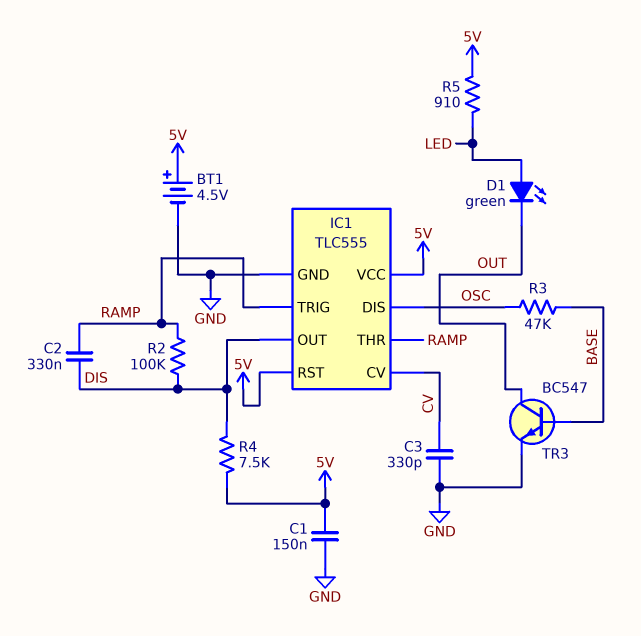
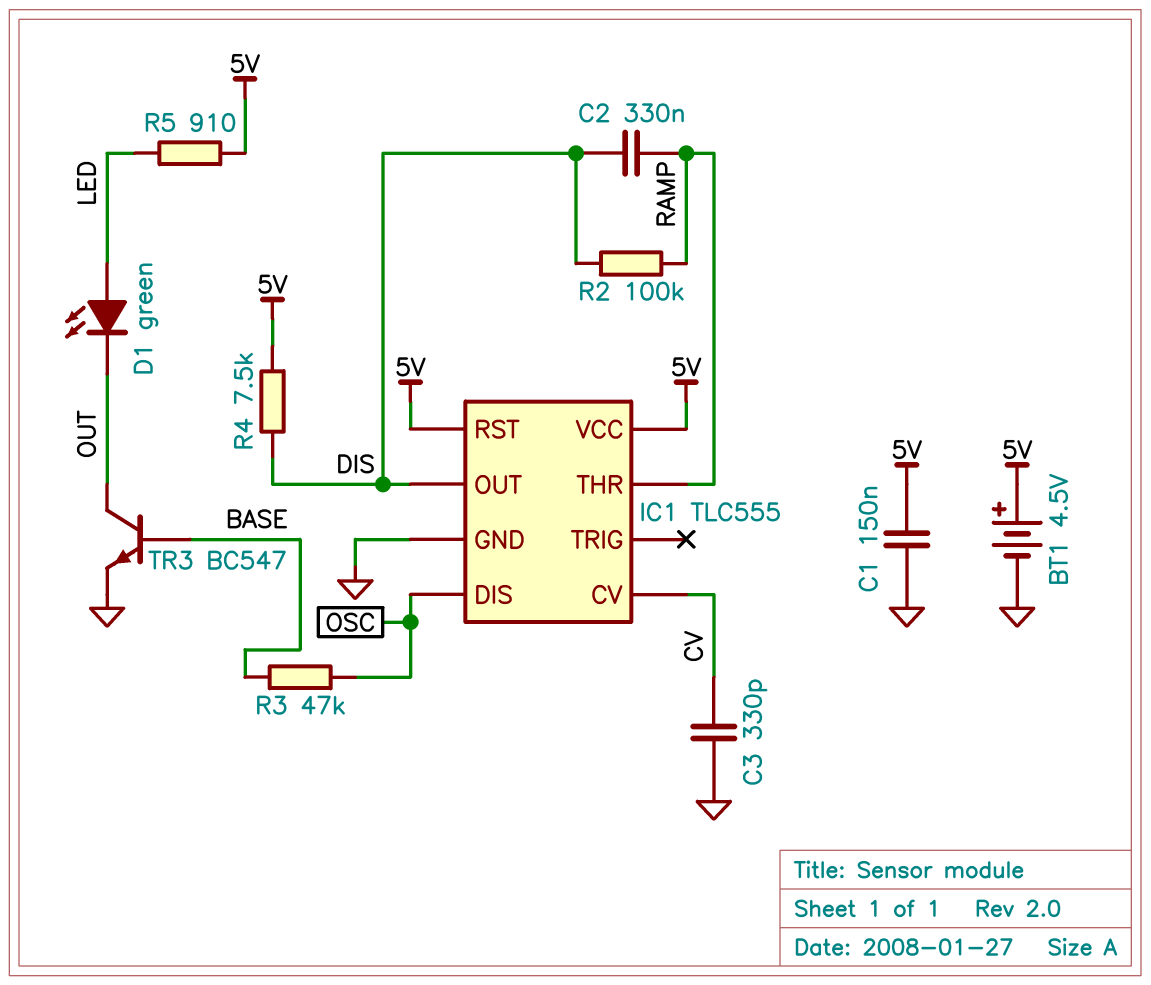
IC1 pin TRIG: RAMP -> none

